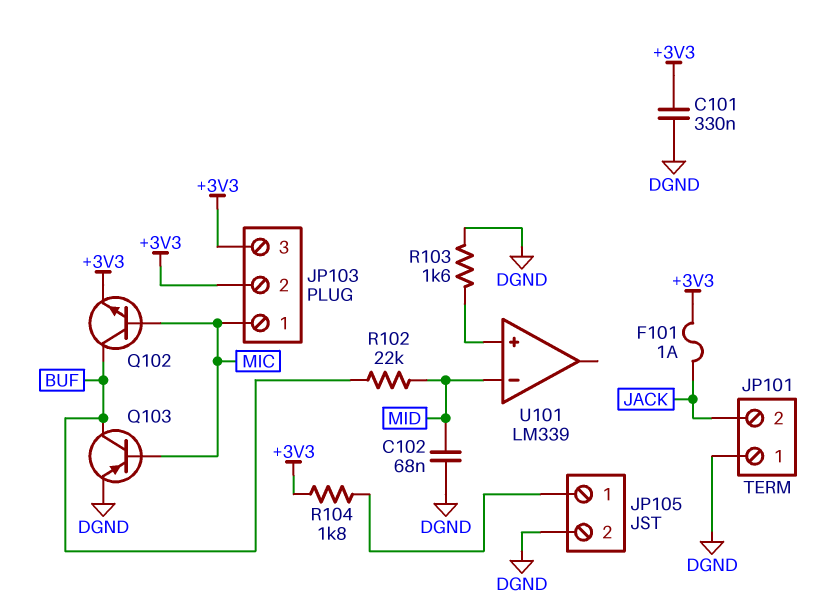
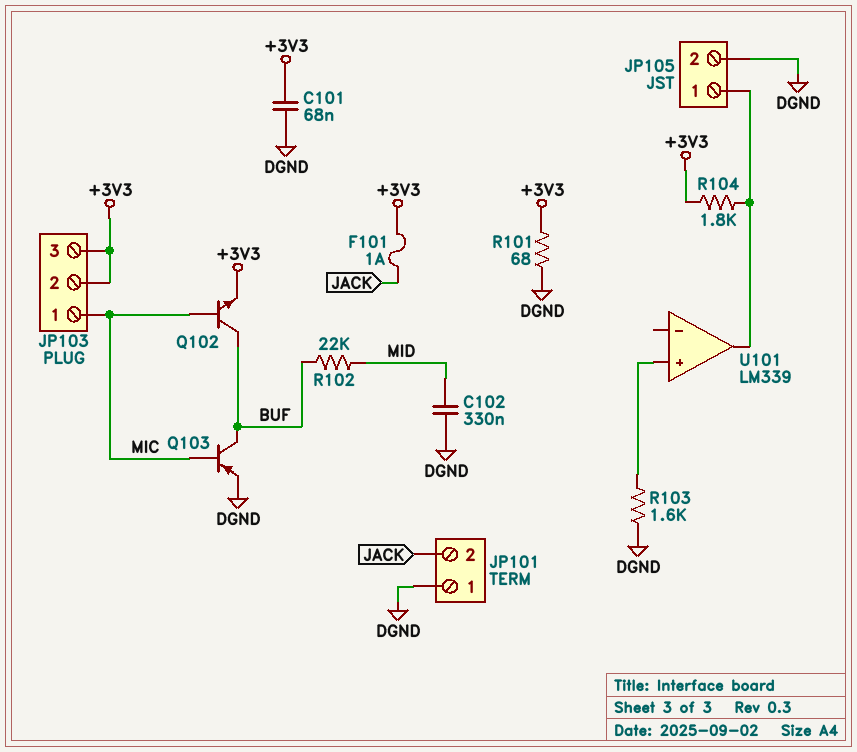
C101: 330nF (+3V3, DGND) -> 68nF (+3V3, DGND)
C102: 68nF (DGND, MID) -> 330nF (DGND, MID)
R101: none -> 68 (+3V3, DGND)
U101 pin in-: MID -> none
U101 pin out: none -> JP105/1

